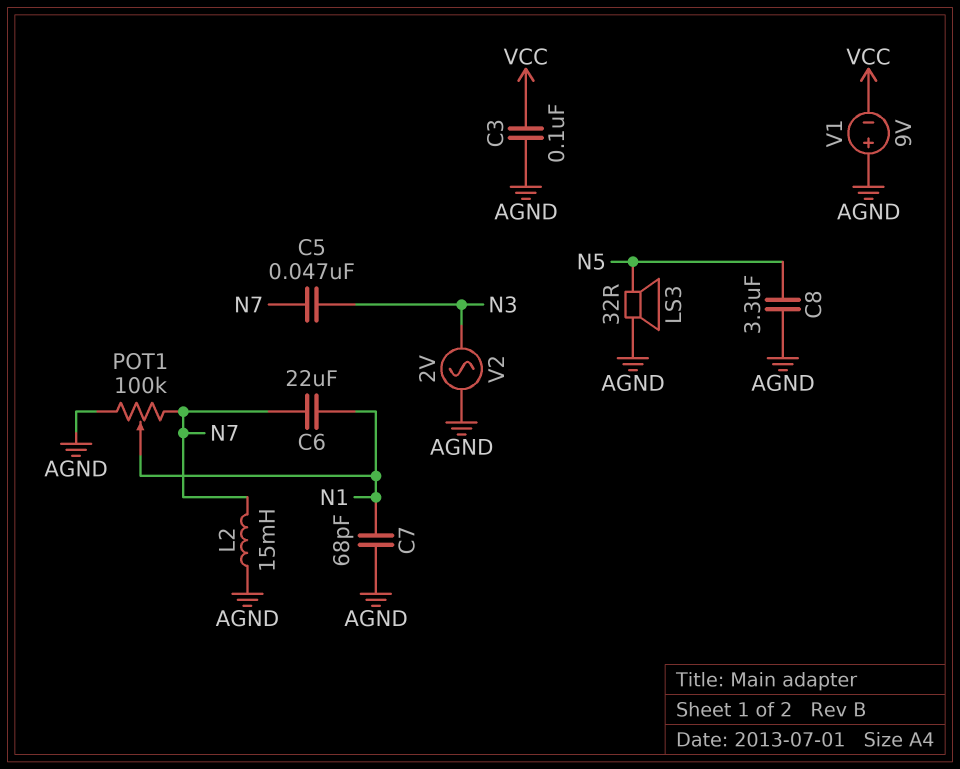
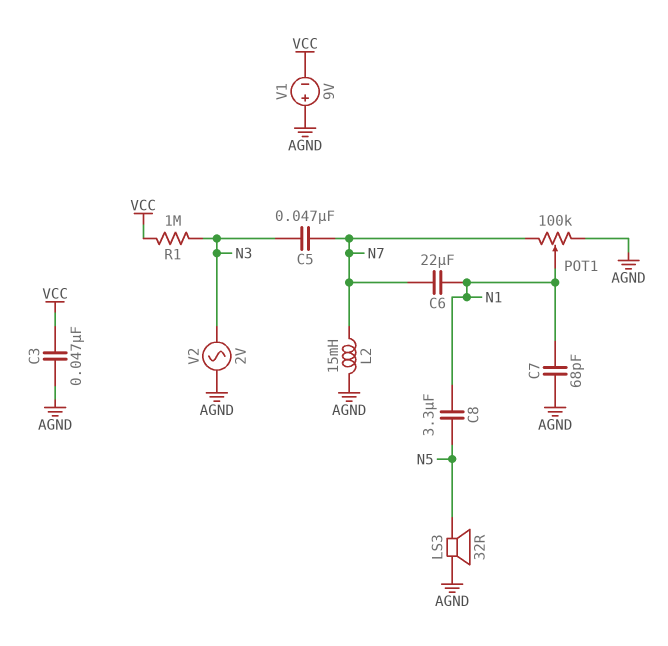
C3: 100nF (AGND, VCC) -> 47nF (AGND, VCC)
C8: 3.3uF (AGND, N5) -> 3.3uF (N1, N5)
R1: none -> 1M (N3, VCC)

